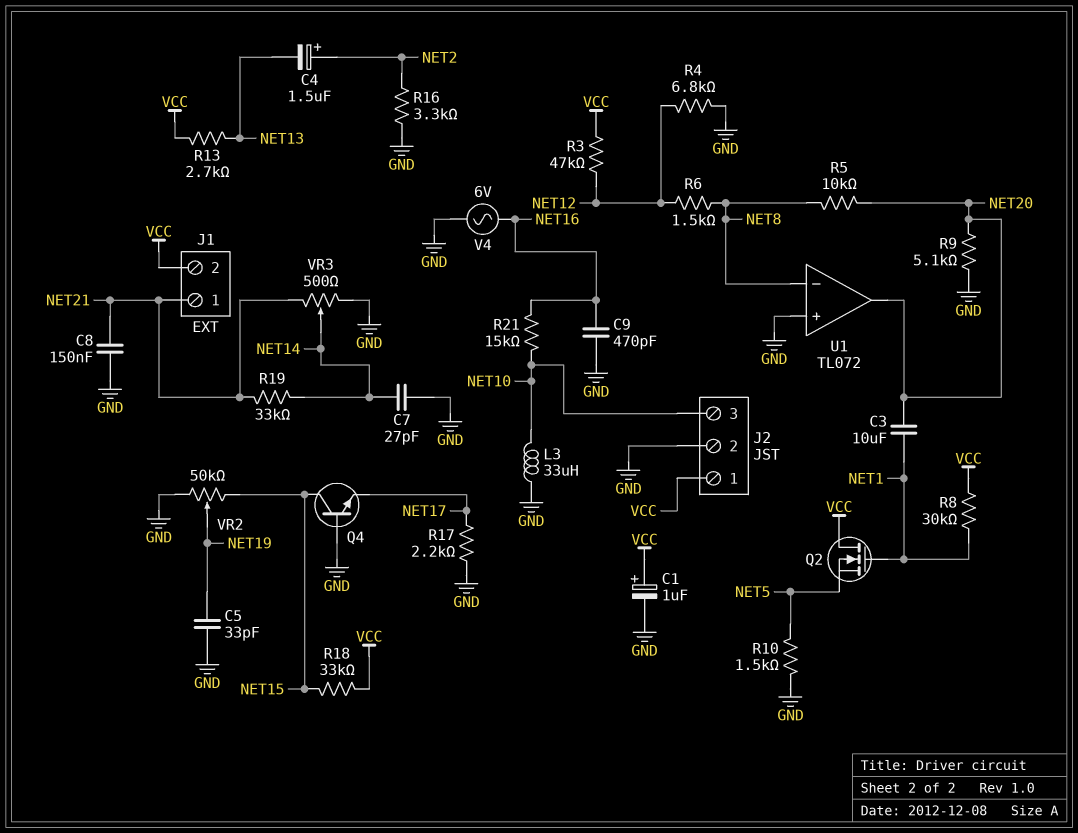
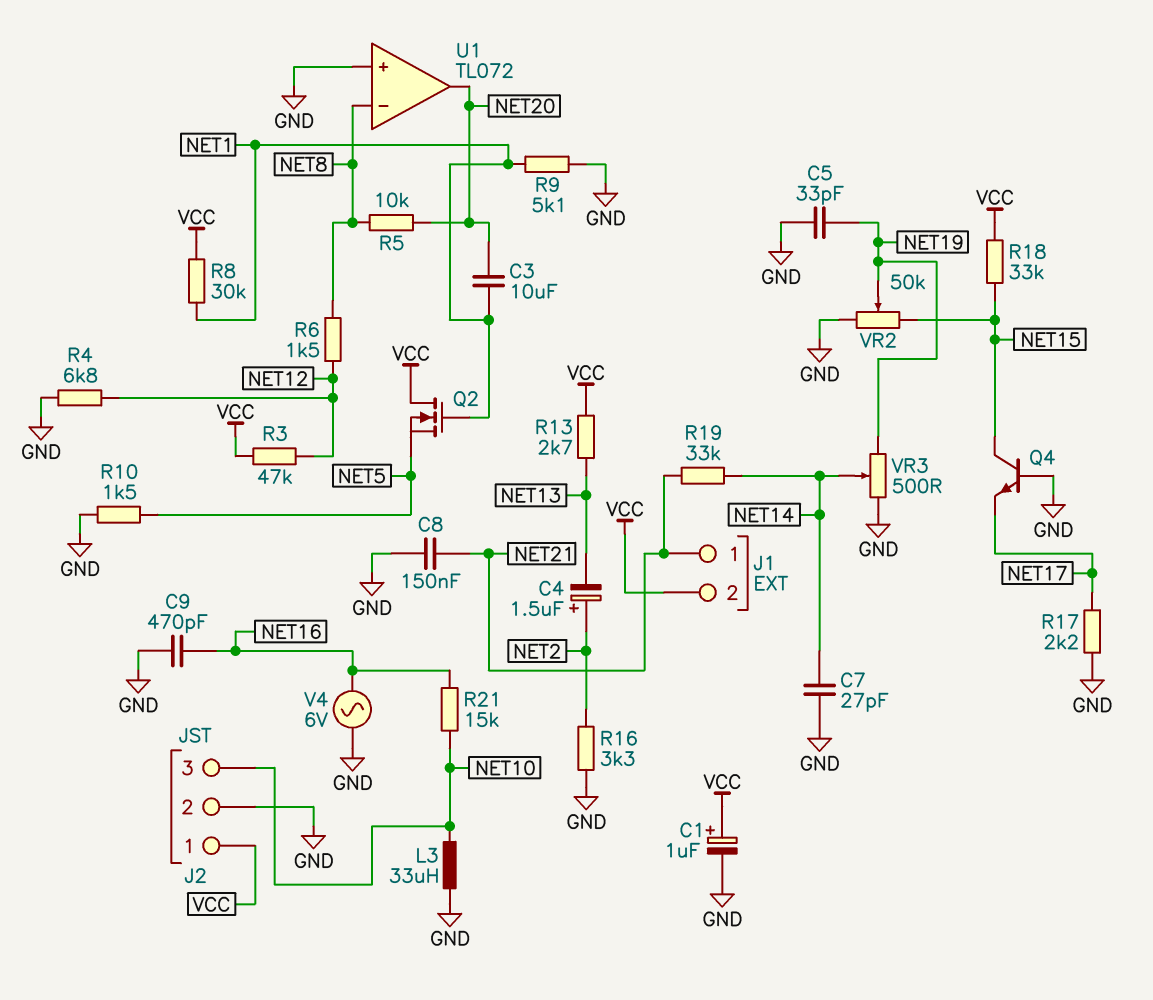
R9: 5.1k (GND, NET20) -> 5.1k (GND, NET1)
VR3: 500 (GND, NET21, wiper NET14) -> 500 (GND, NET19, wiper NET14)

